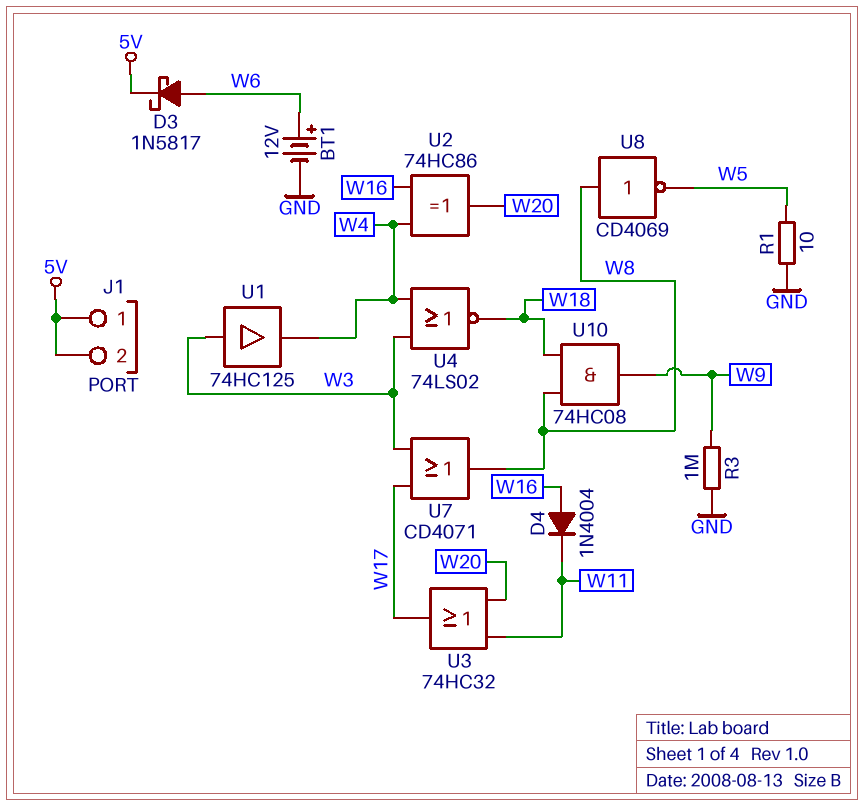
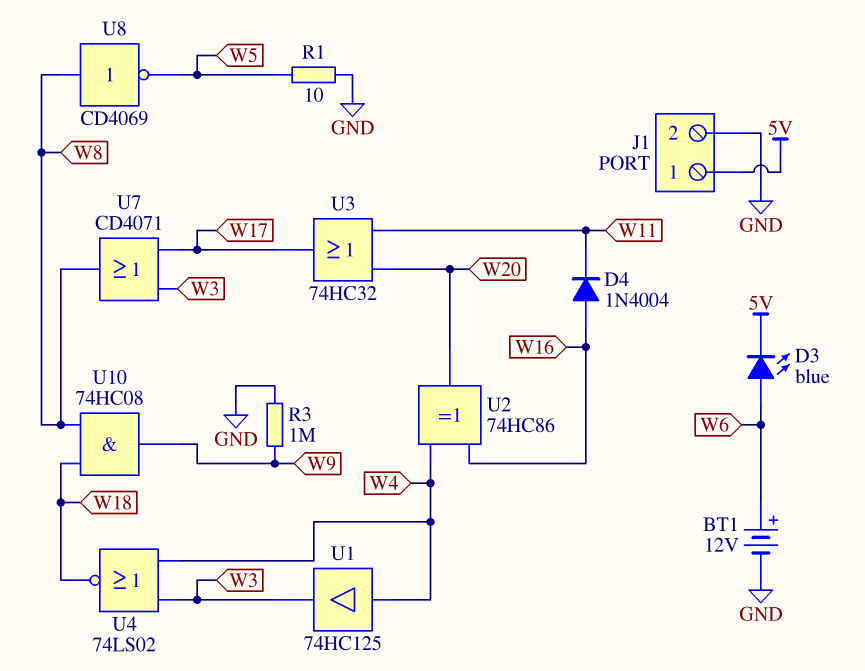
D3: schottky 1N5817 (A W6, K 5V) -> LED blue (A W6, K 5V)
J1 pin 2: 5V -> GND
U1: buffer 74HC125 (in W3, out W4) -> buffer 74HC125 (in W4, out W3)

